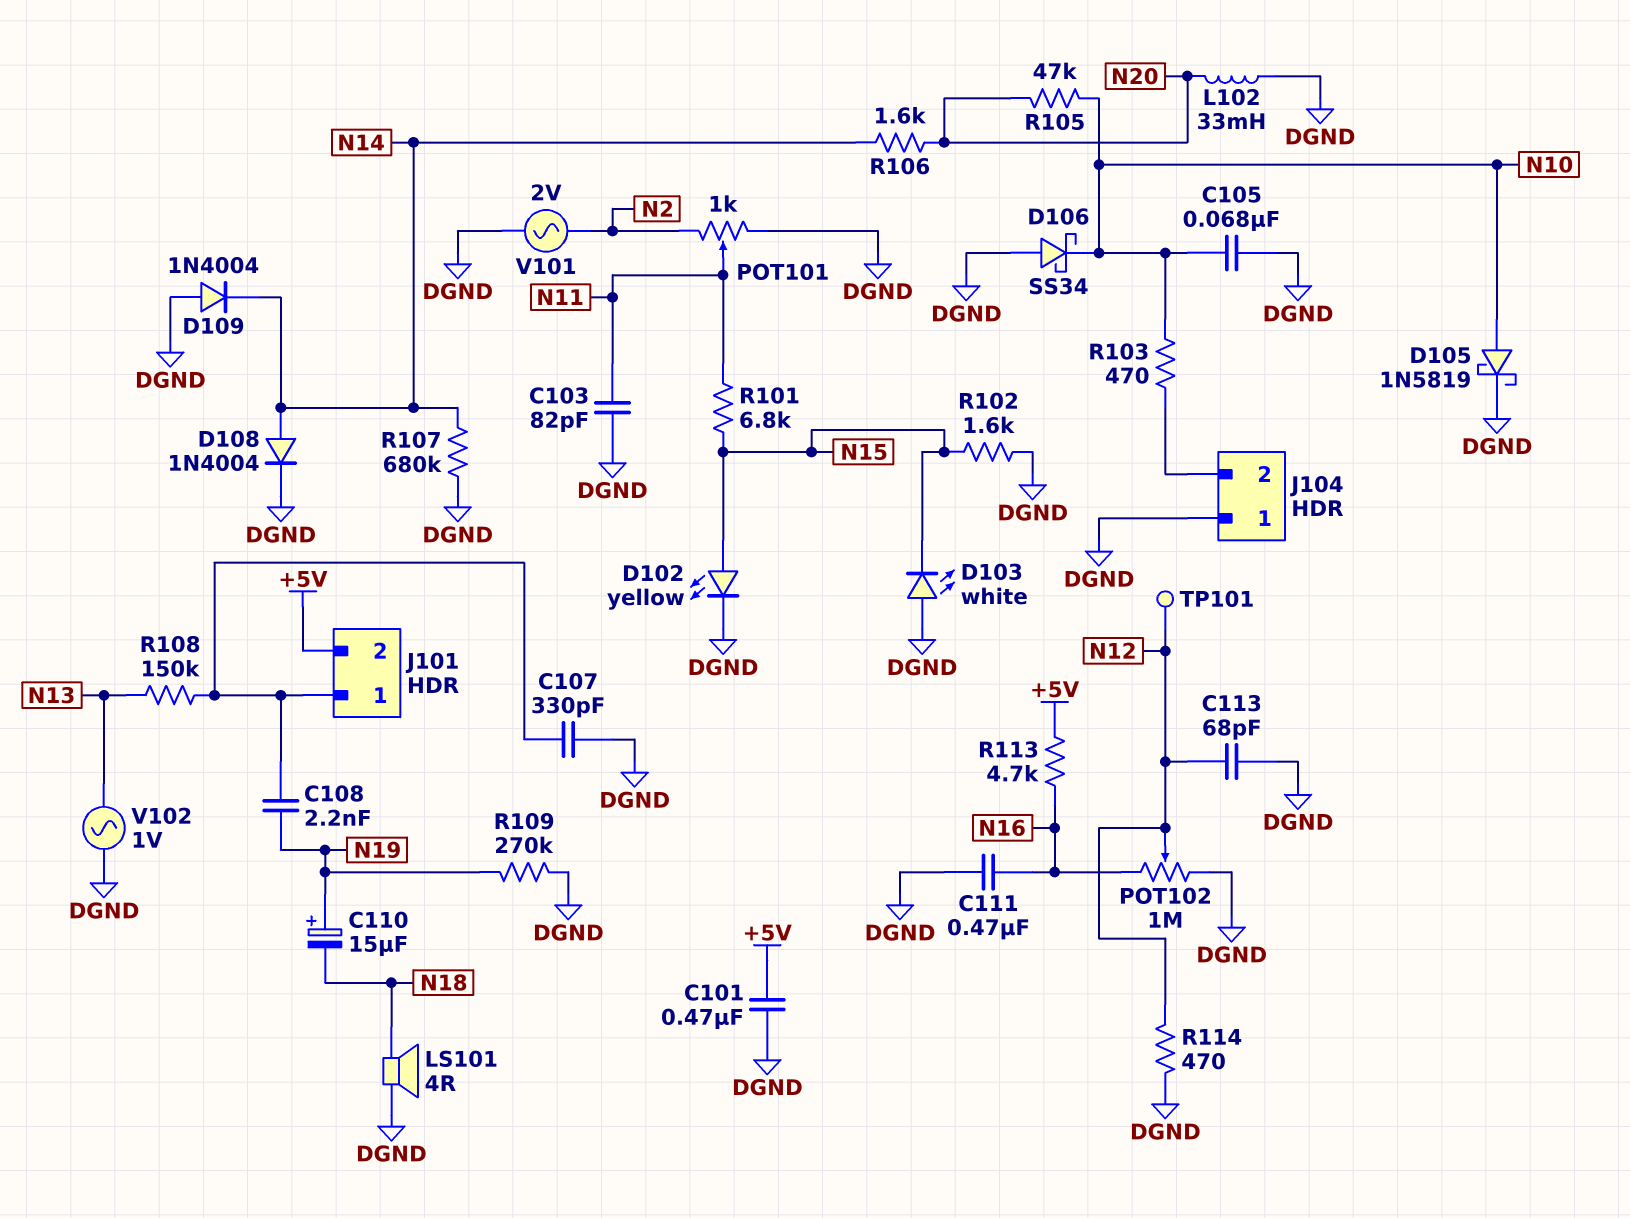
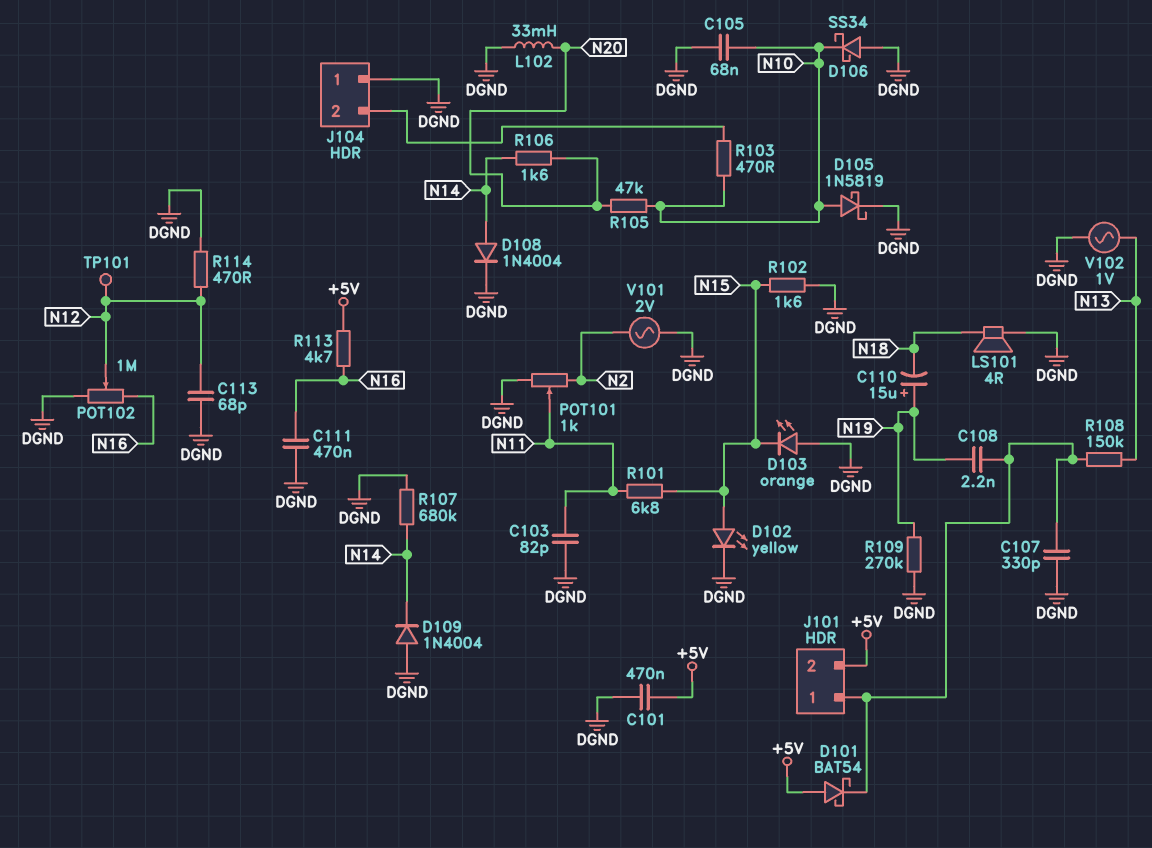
D101: none -> schottky BAT54 (A +5V, K J101/1)
D103: LED white (A DGND, K N15) -> LED orange (A DGND, K N15)

